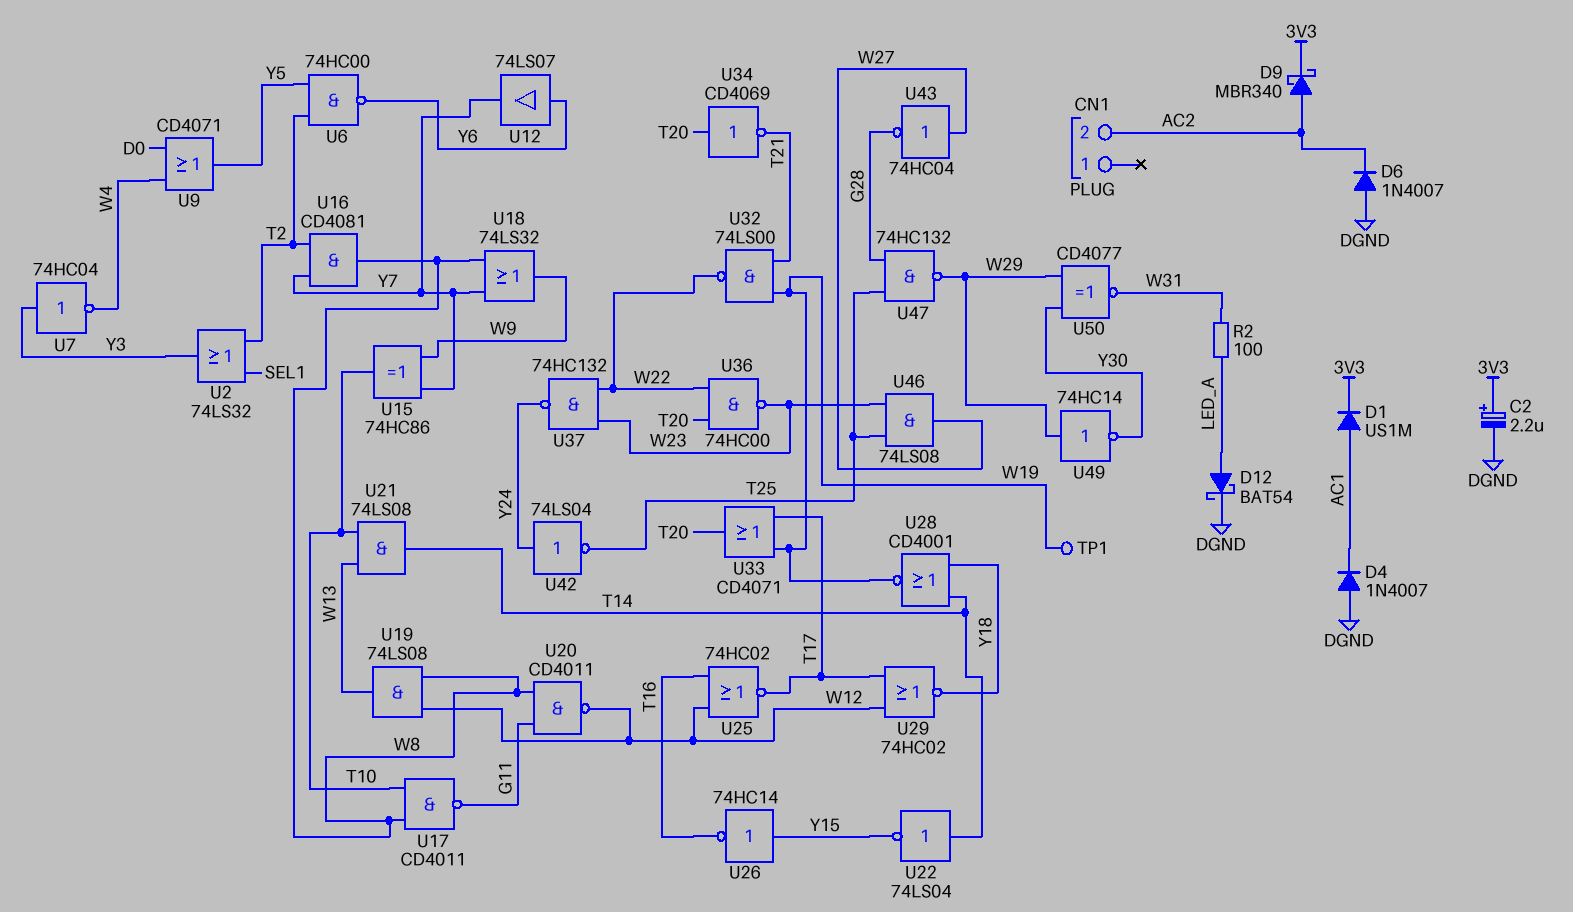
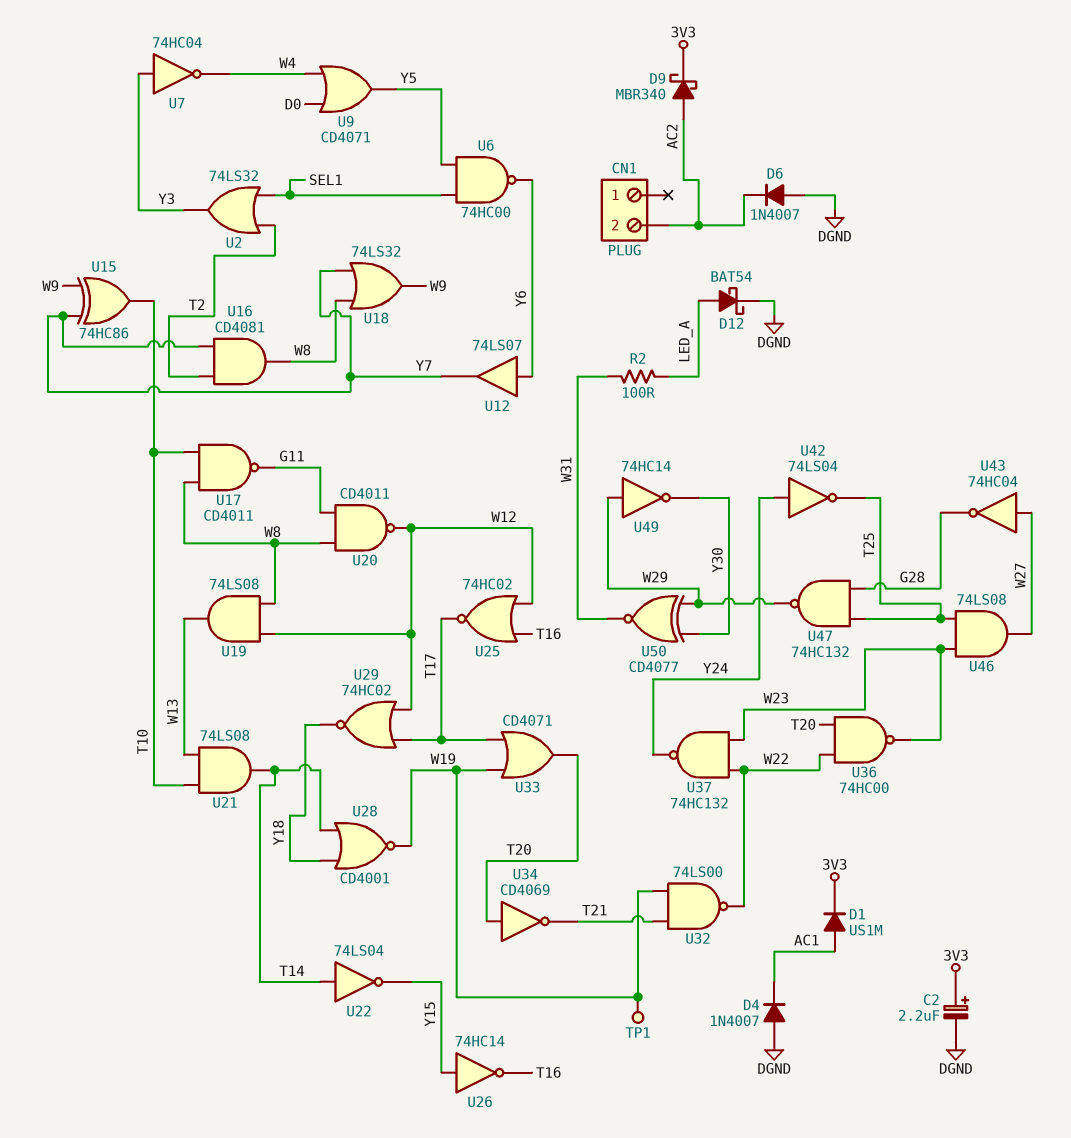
U6: NAND 74HC00 (in T2, in Y5, out Y6) -> NAND 74HC00 (in SEL1, in Y5, out Y6)

